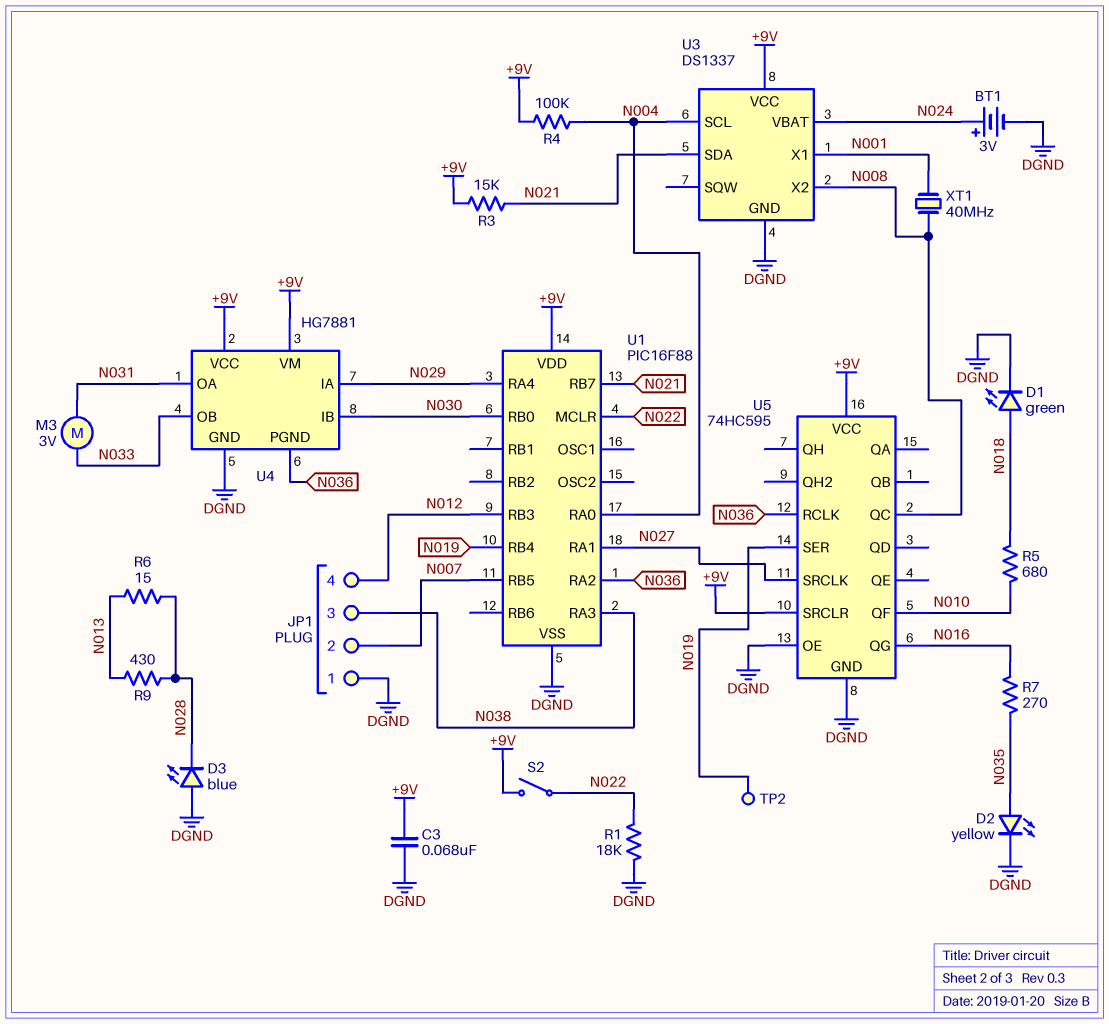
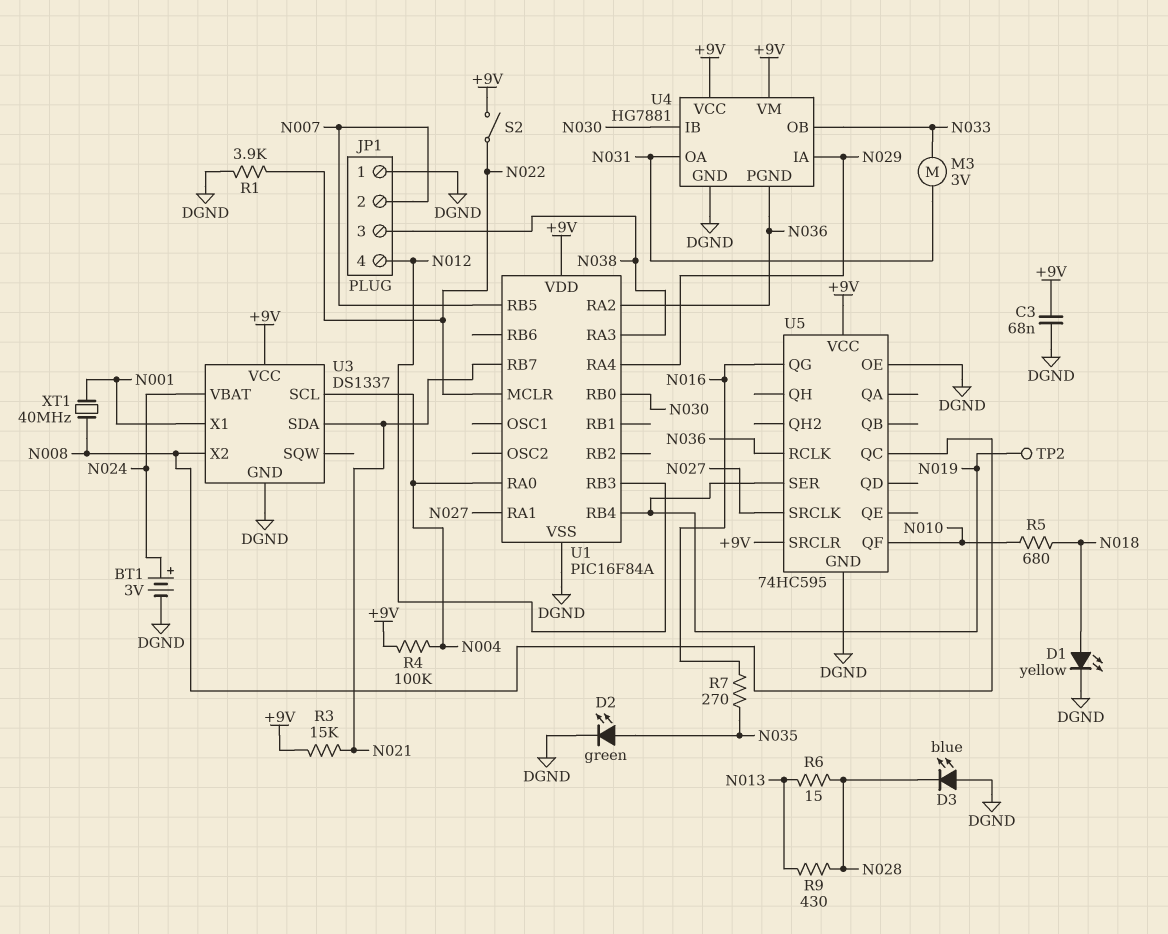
D1: LED green (A N018, K DGND) -> LED yellow (A N018, K DGND)
D2: LED yellow (A N035, K DGND) -> LED green (A N035, K DGND)
R1: 18k (DGND, N022) -> 3.9k (DGND, N022)
U1: PIC16F88 -> PIC16F84A

